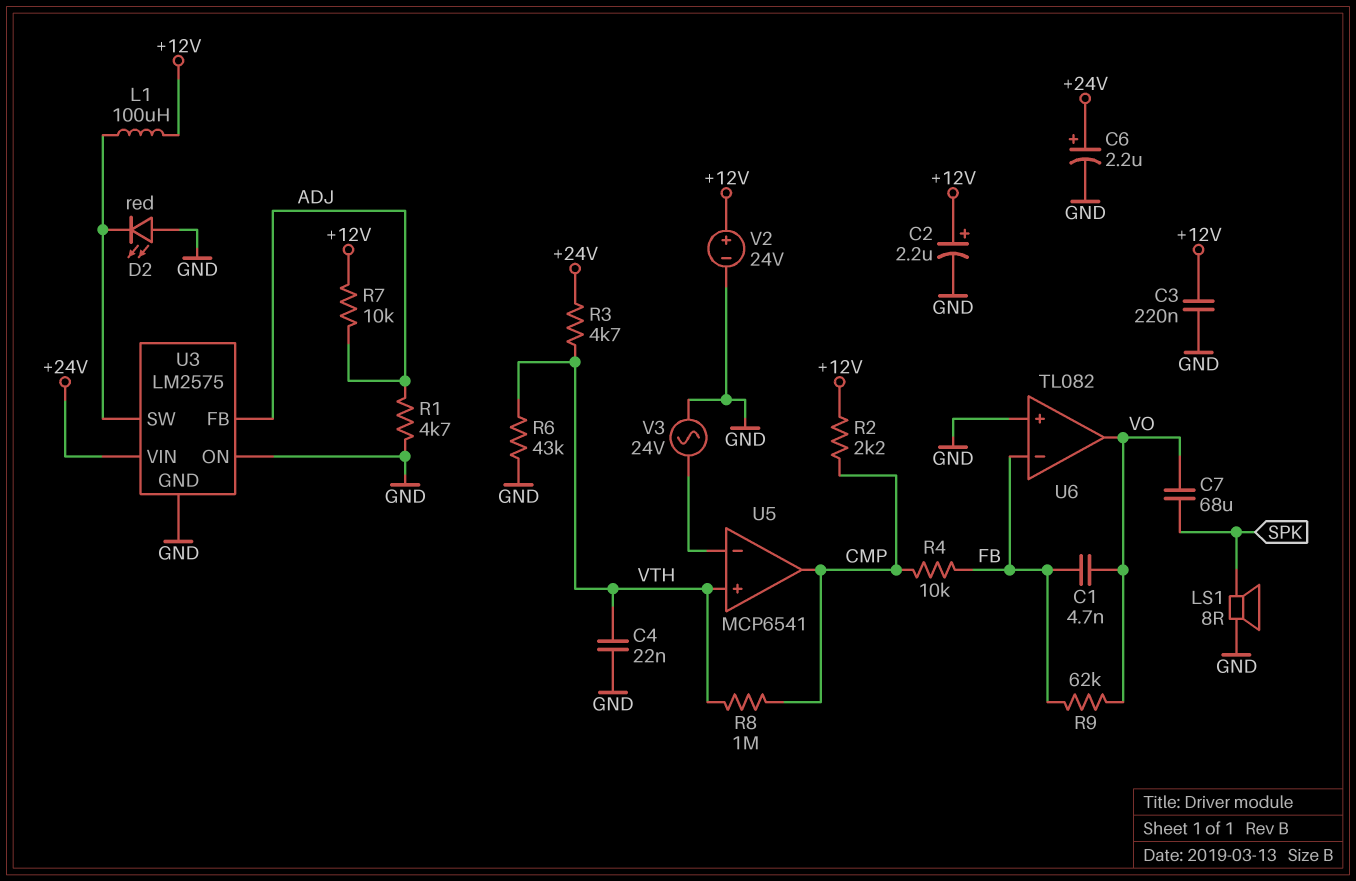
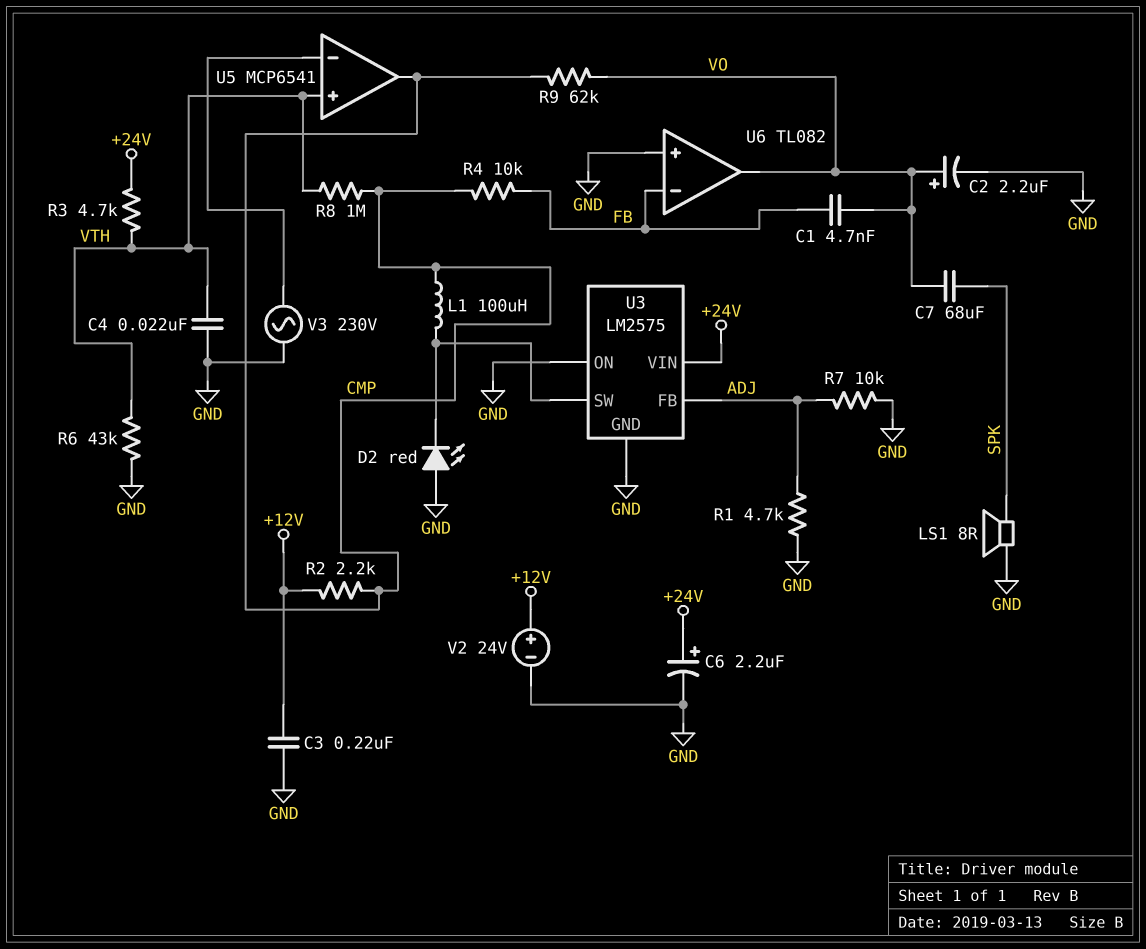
C2: 2.2uF (plus +12V, minus GND) -> 2.2uF (plus VO, minus GND)
L1: 100uH (+12V, U3/SW) -> 100uH (CMP, U3/SW)
R7: 10k (+12V, ADJ) -> 10k (ADJ, GND)
R9: 62k (FB, VO) -> 62k (CMP, VO)
V3: AC 24V (GND, U5/in-) -> AC 230V (GND, U5/in-)

